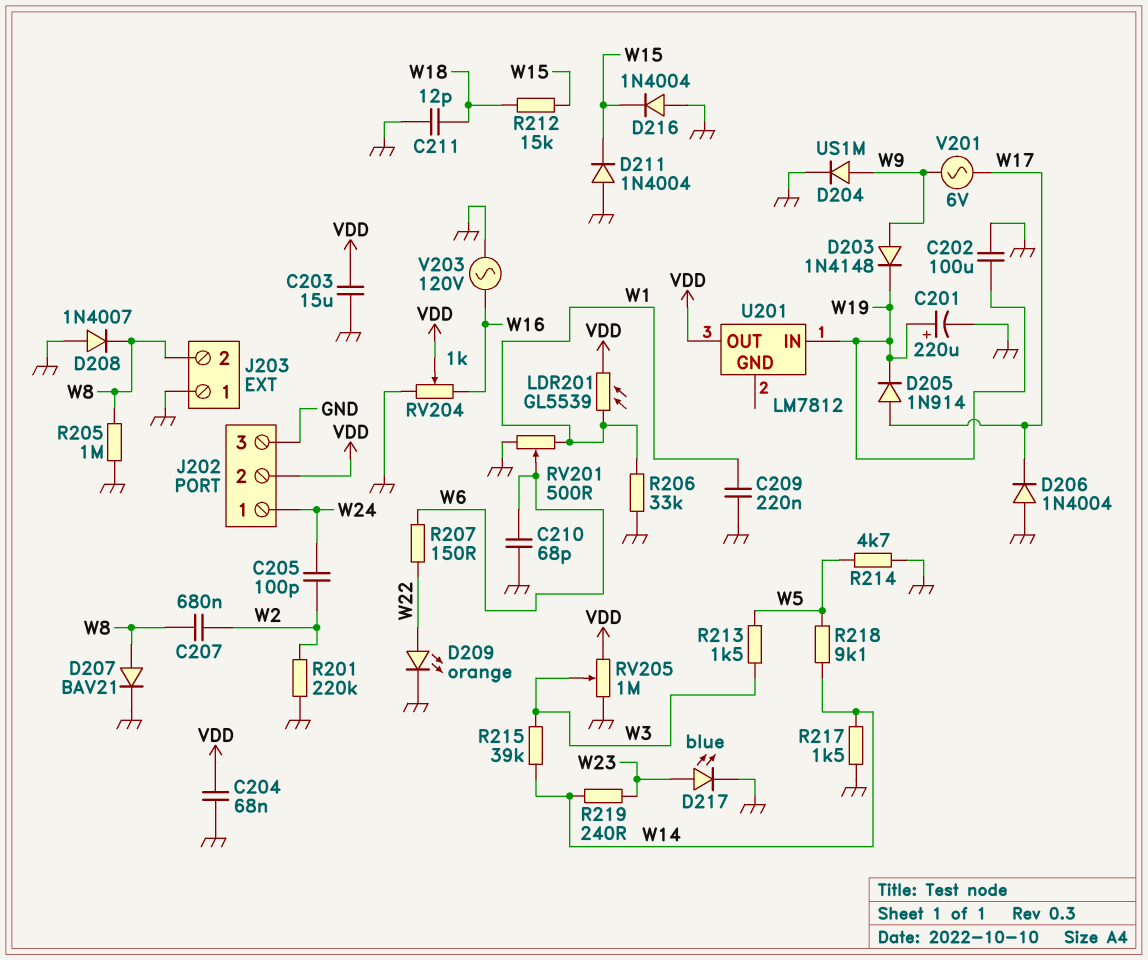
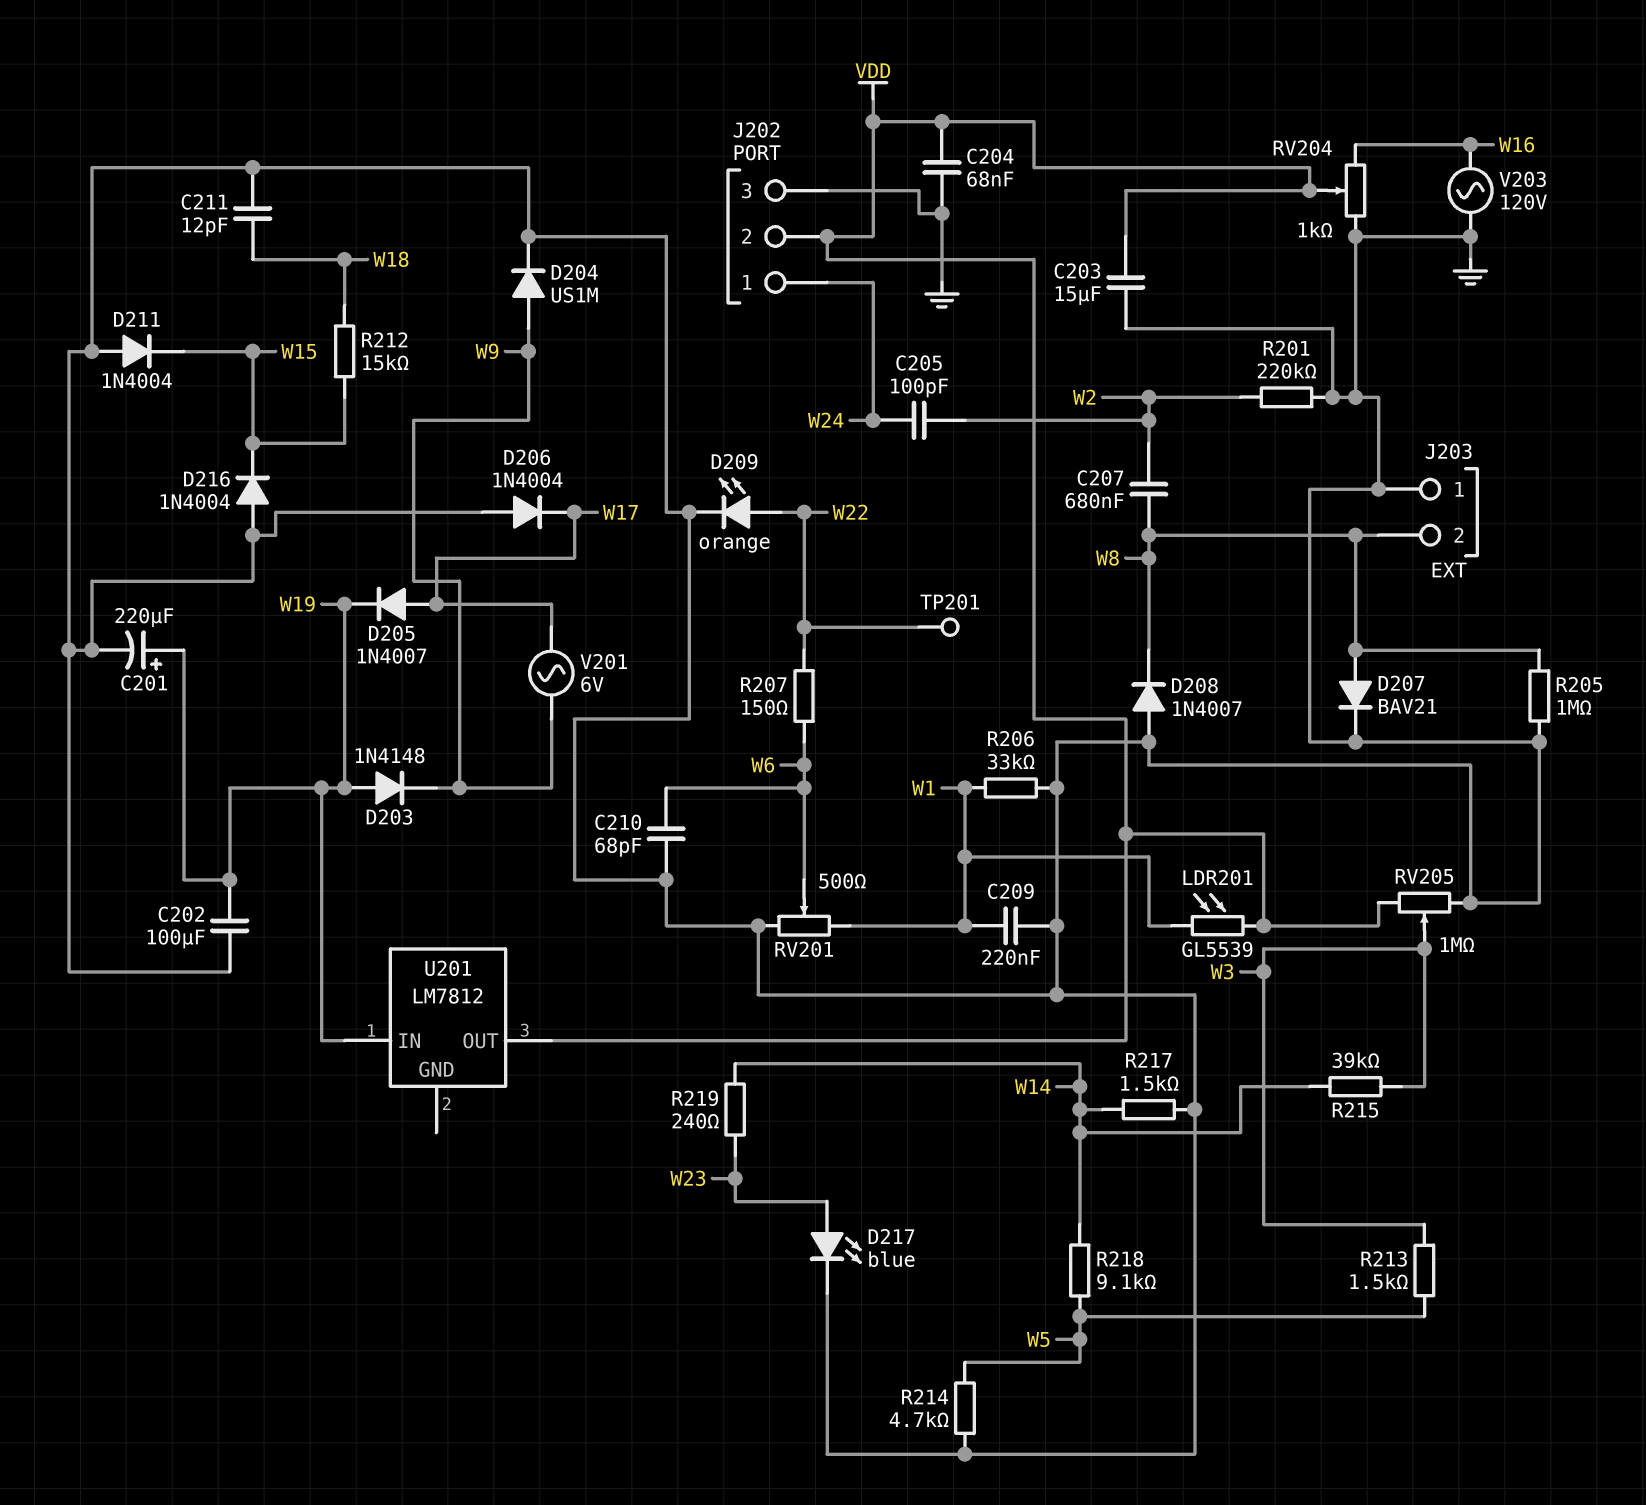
D203: diode 1N4148 (A W9, K W19) -> diode 1N4148 (A W19, K W9)
D205: diode 1N914 (A W17, K W19) -> diode 1N4007 (A W17, K W19)
TP201: none -> test point (W22)

